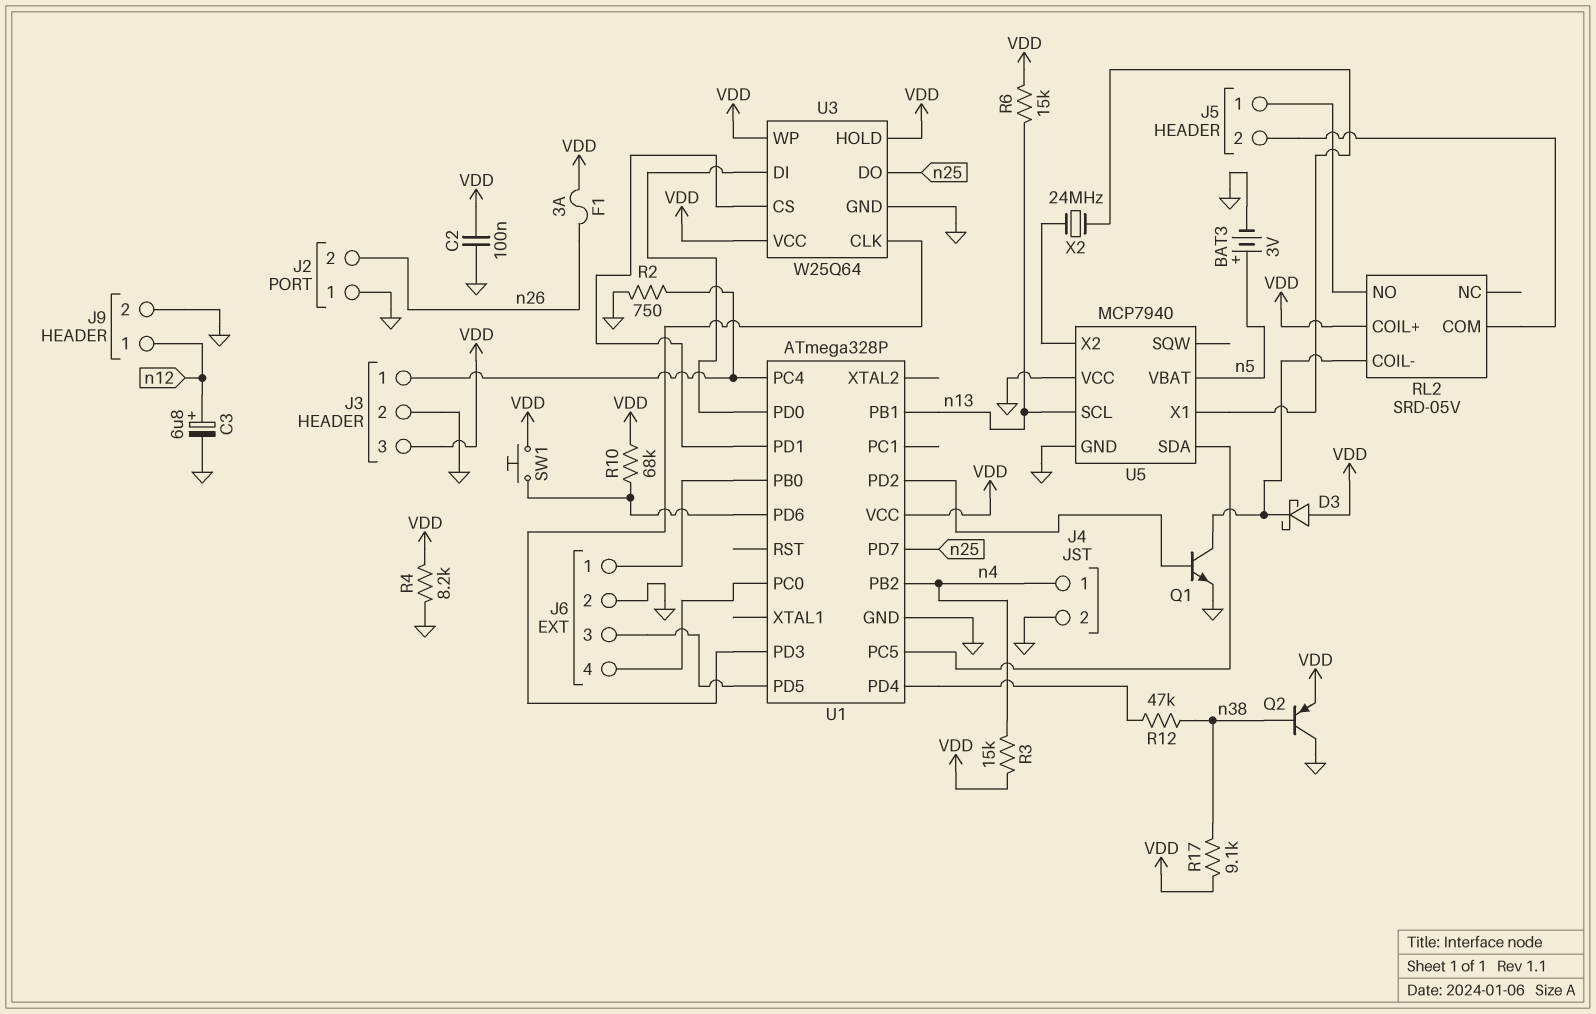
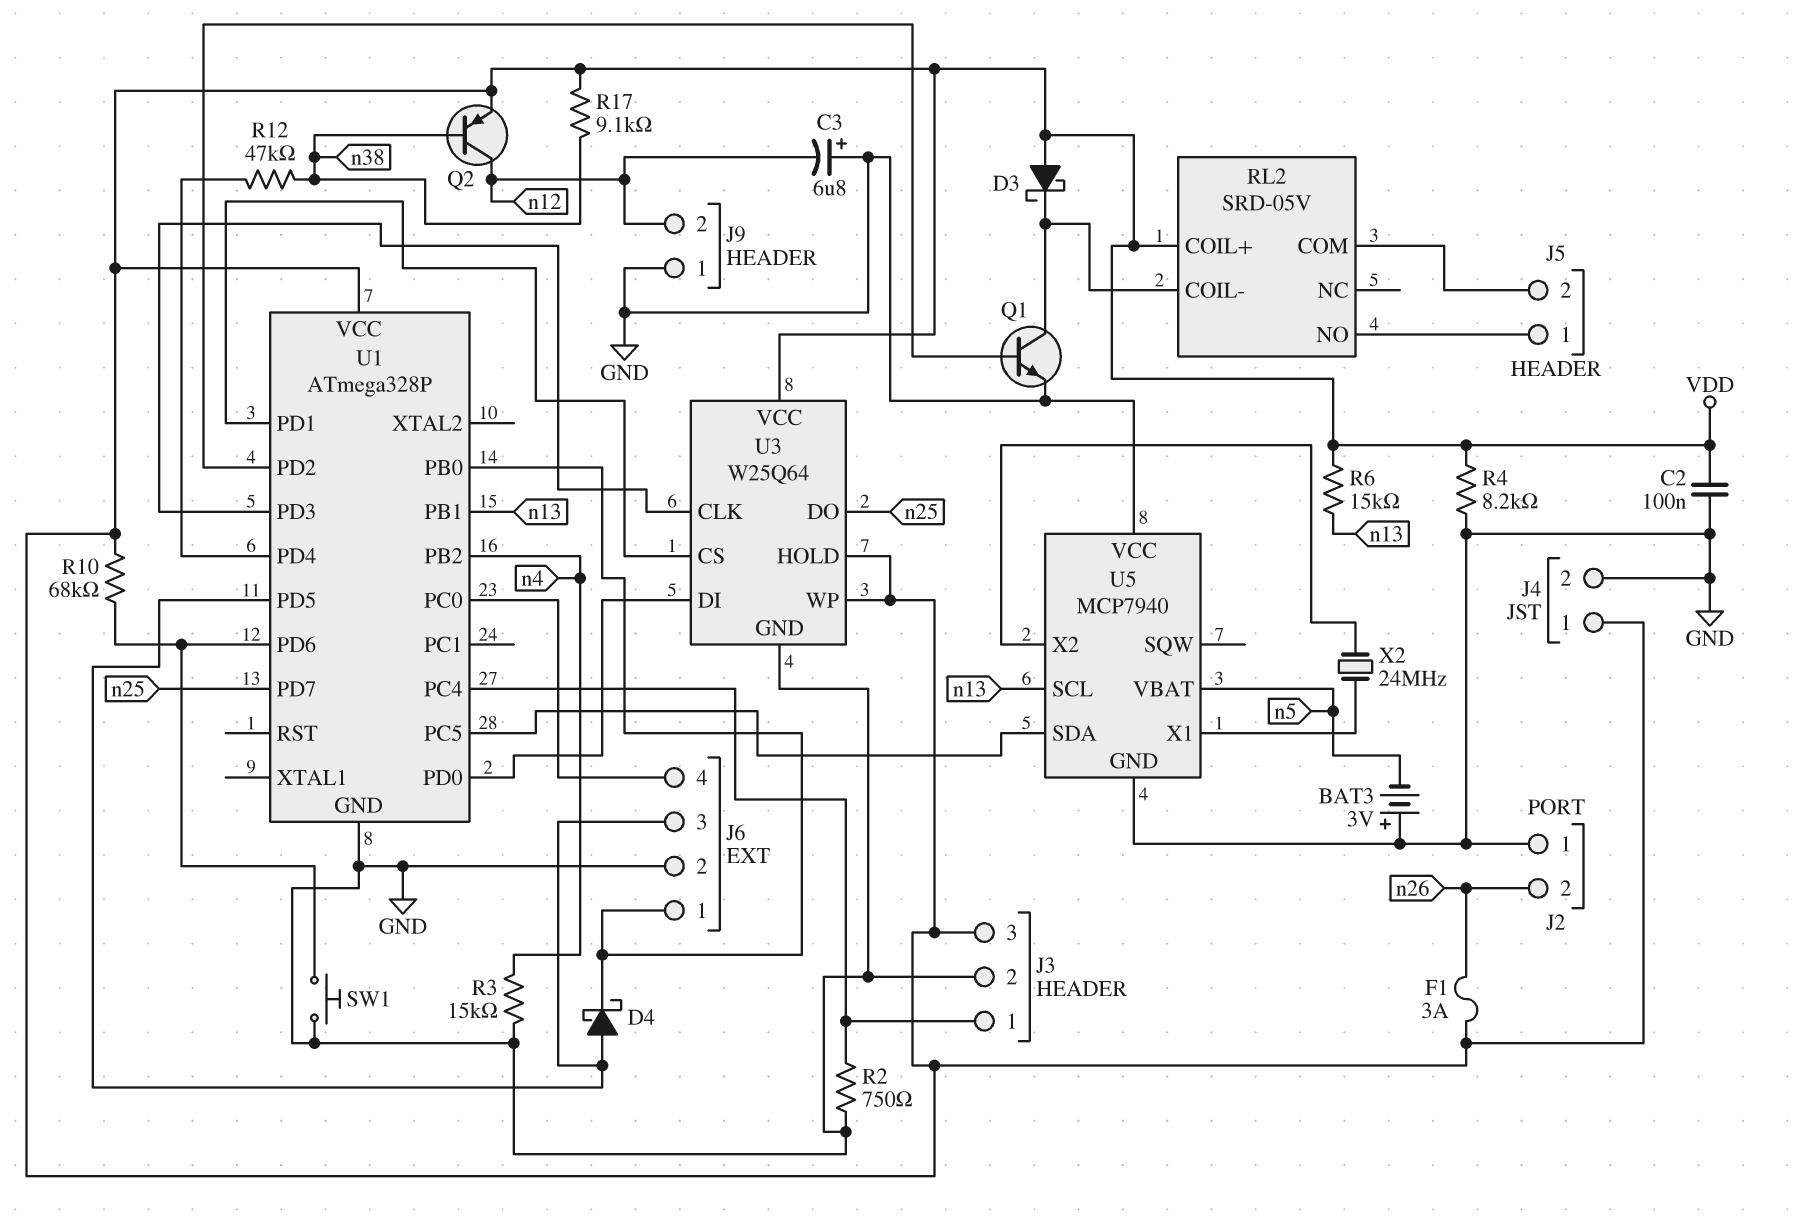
BAT3: 3V (plus n5, minus GND) -> 3V (plus GND, minus n5)
C3: 6.8uF (plus n12, minus GND) -> 6.8uF (plus GND, minus n12)
D4: none -> schottky (A J6/3, K J6/1)
J4 pin 1: n4 -> VDD
J9 pin 1: n12 -> GND
J9 pin 2: GND -> n12
Q2: PNP (B n38, C GND, E VDD) -> PNP (B n38, C n12, E VDD)
R3: 15k (VDD, n4) -> 15k (GND, n4)
SW1: button (U1/PD6, VDD) -> button (GND, U1/PD6)

